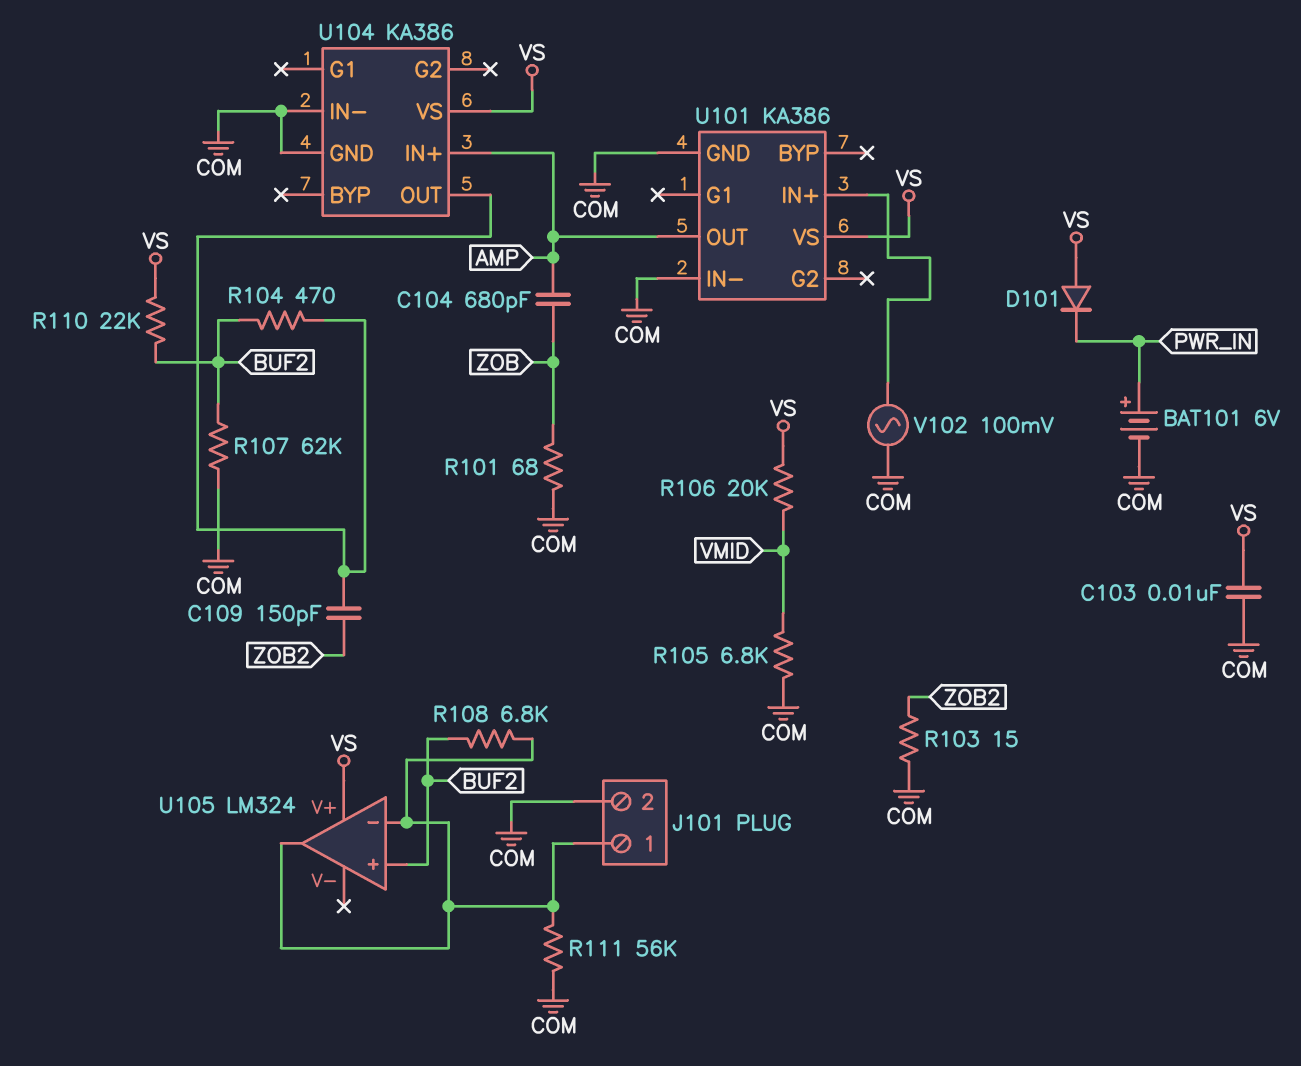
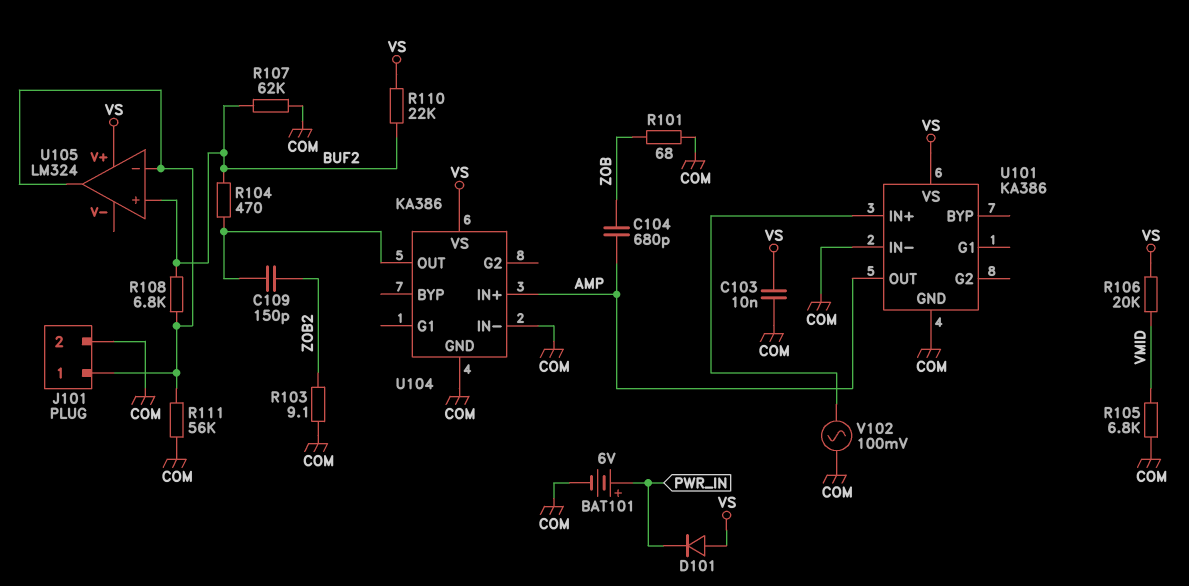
R103: 15 (COM, ZOB2) -> 9.1 (COM, ZOB2)

